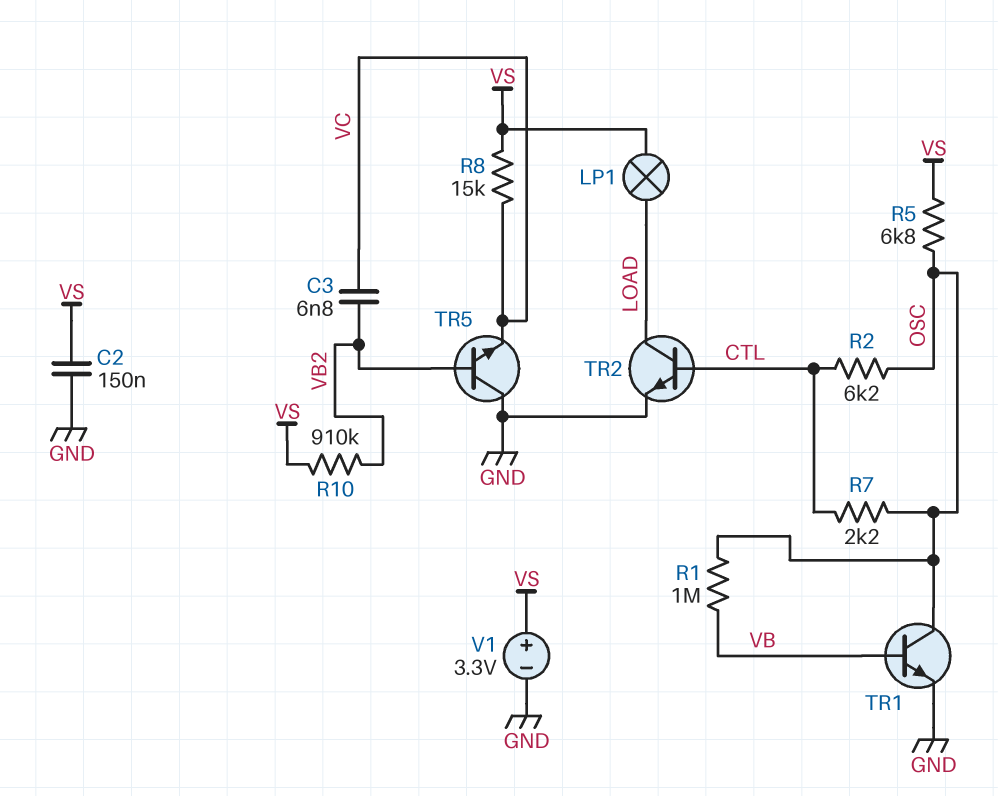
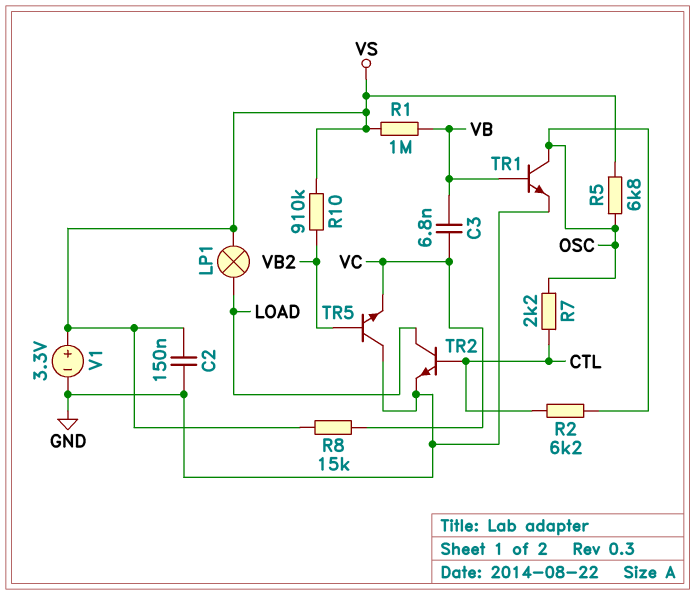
C3: 6.8nF (VB2, VC) -> 6.8nF (VB, VC)
R1: 1M (OSC, VB) -> 1M (VB, VS)

